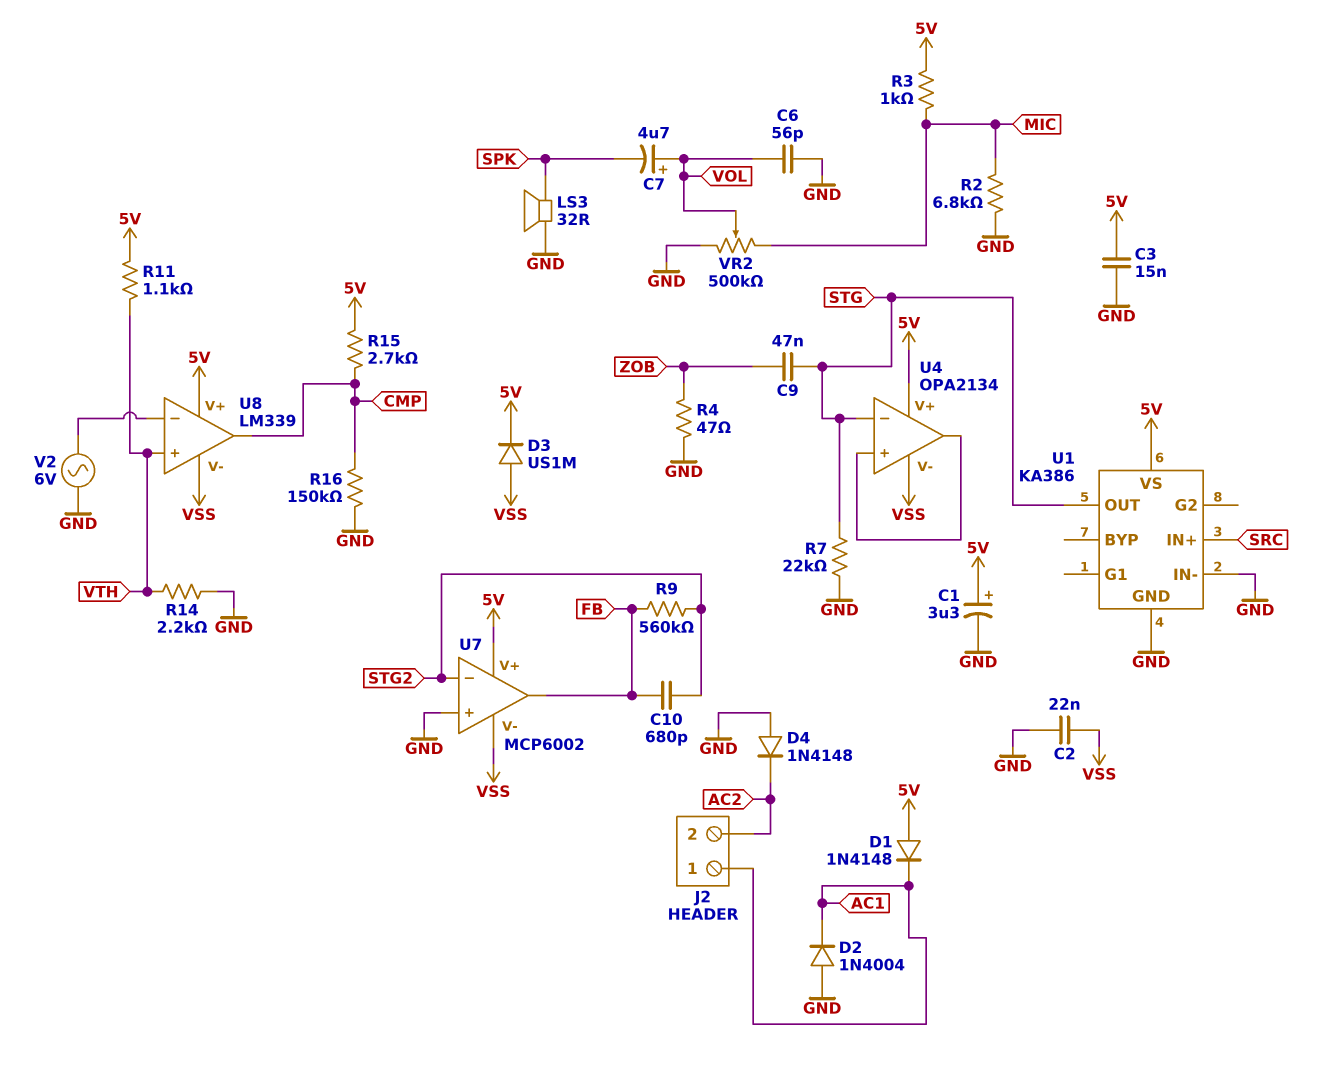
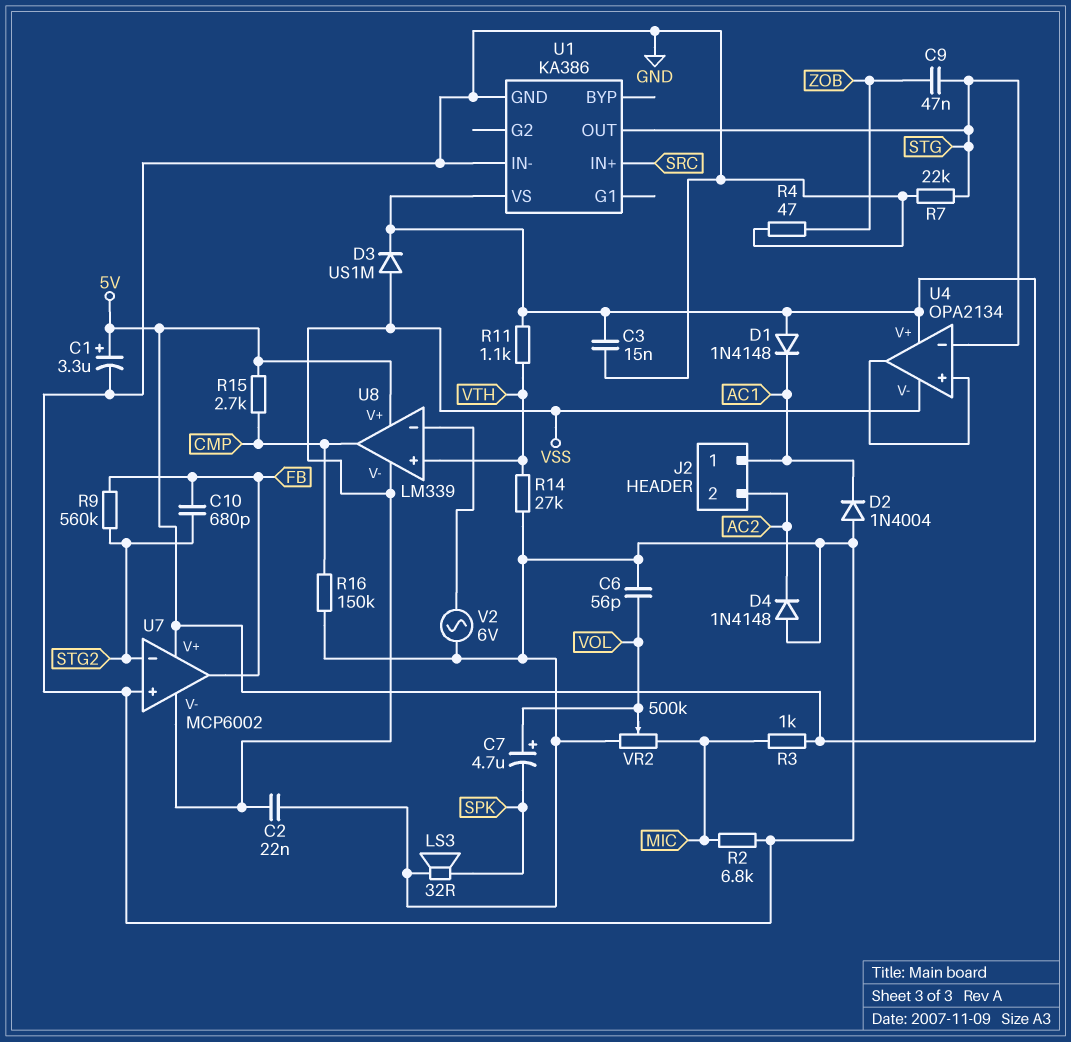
R14: 2.2k (GND, VTH) -> 27k (GND, VTH)

